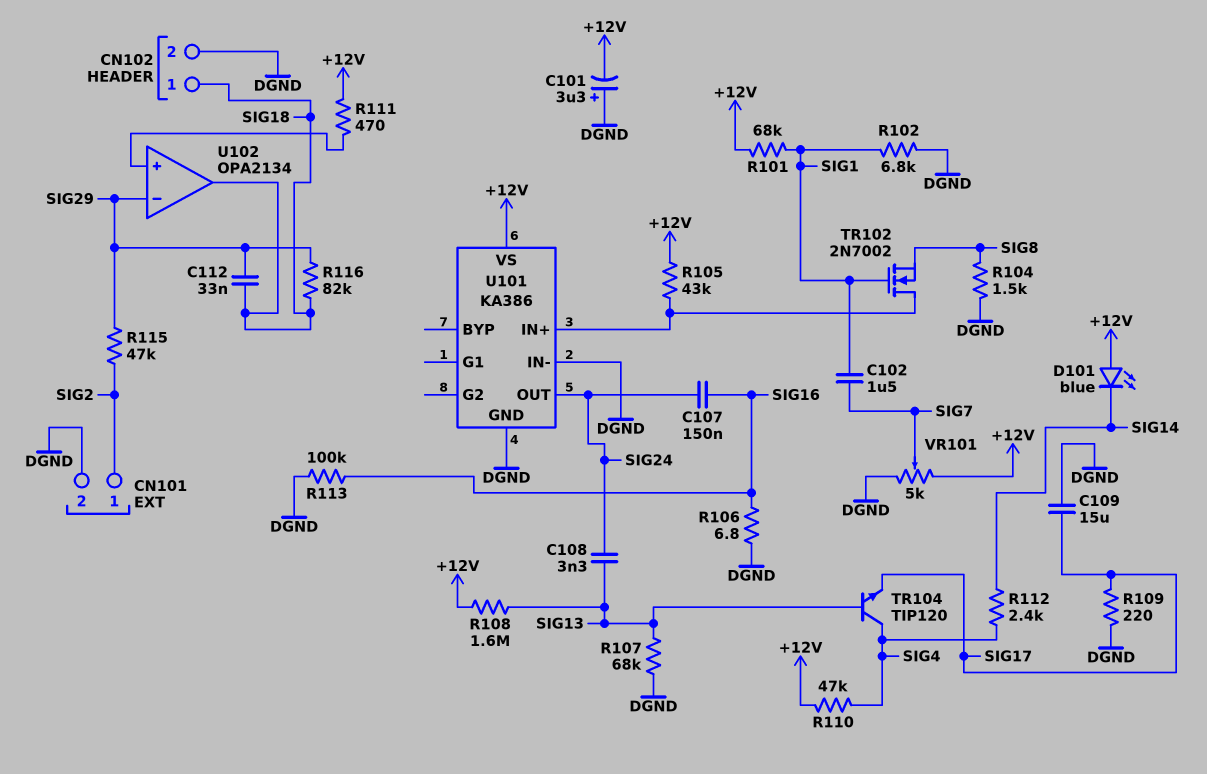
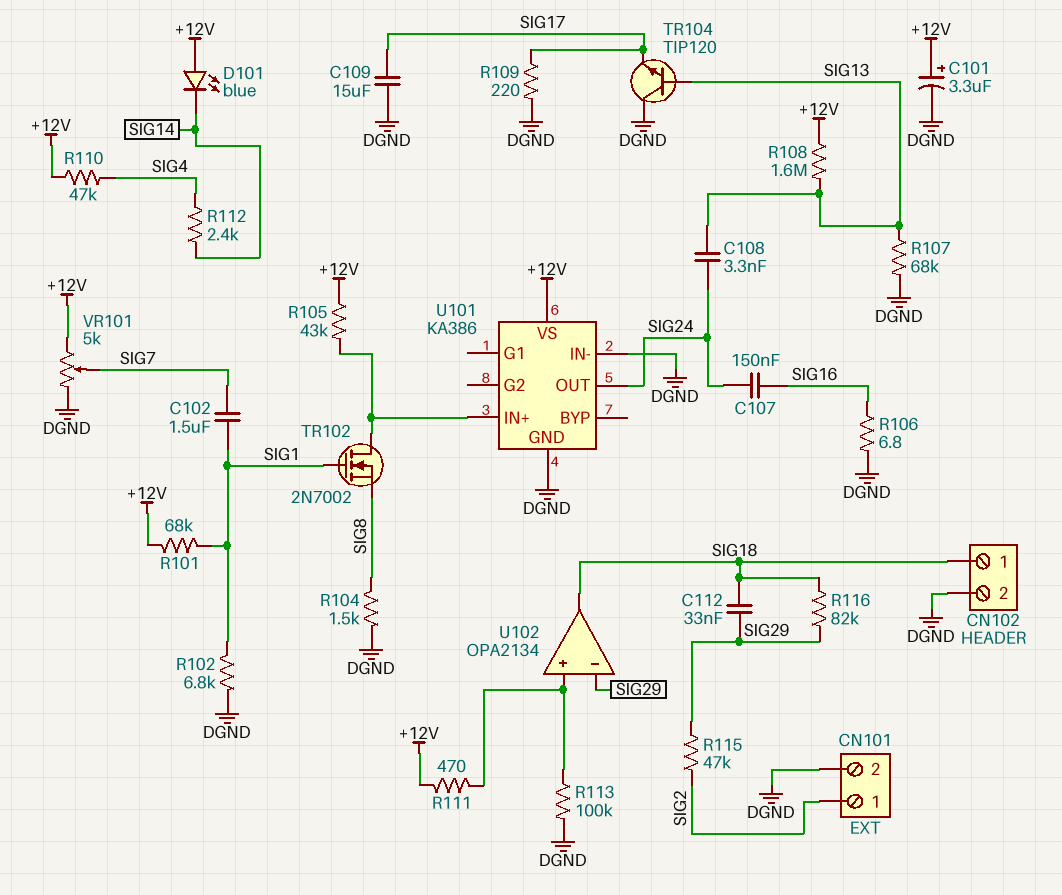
C101: 3.3uF (plus DGND, minus +12V) -> 3.3uF (plus +12V, minus DGND)
R113: 100k (DGND, SIG16) -> 100k (DGND, U102/in+)
TR104: NPN TIP120 (B SIG13, C SIG4, E SIG17) -> NPN TIP120 (B SIG13, C DGND, E SIG17)

